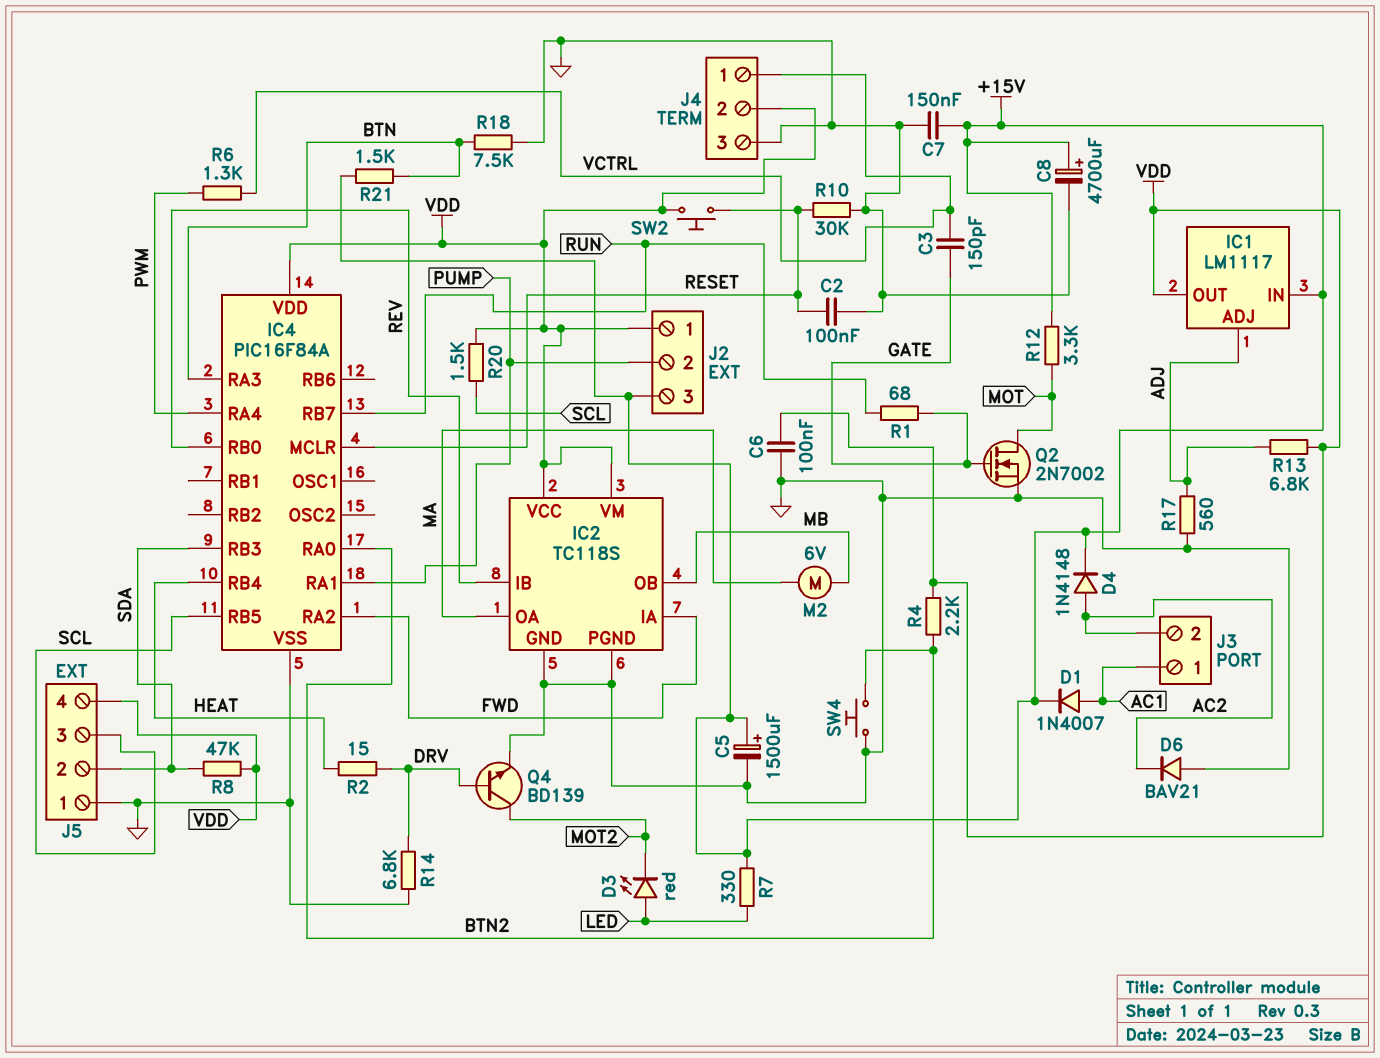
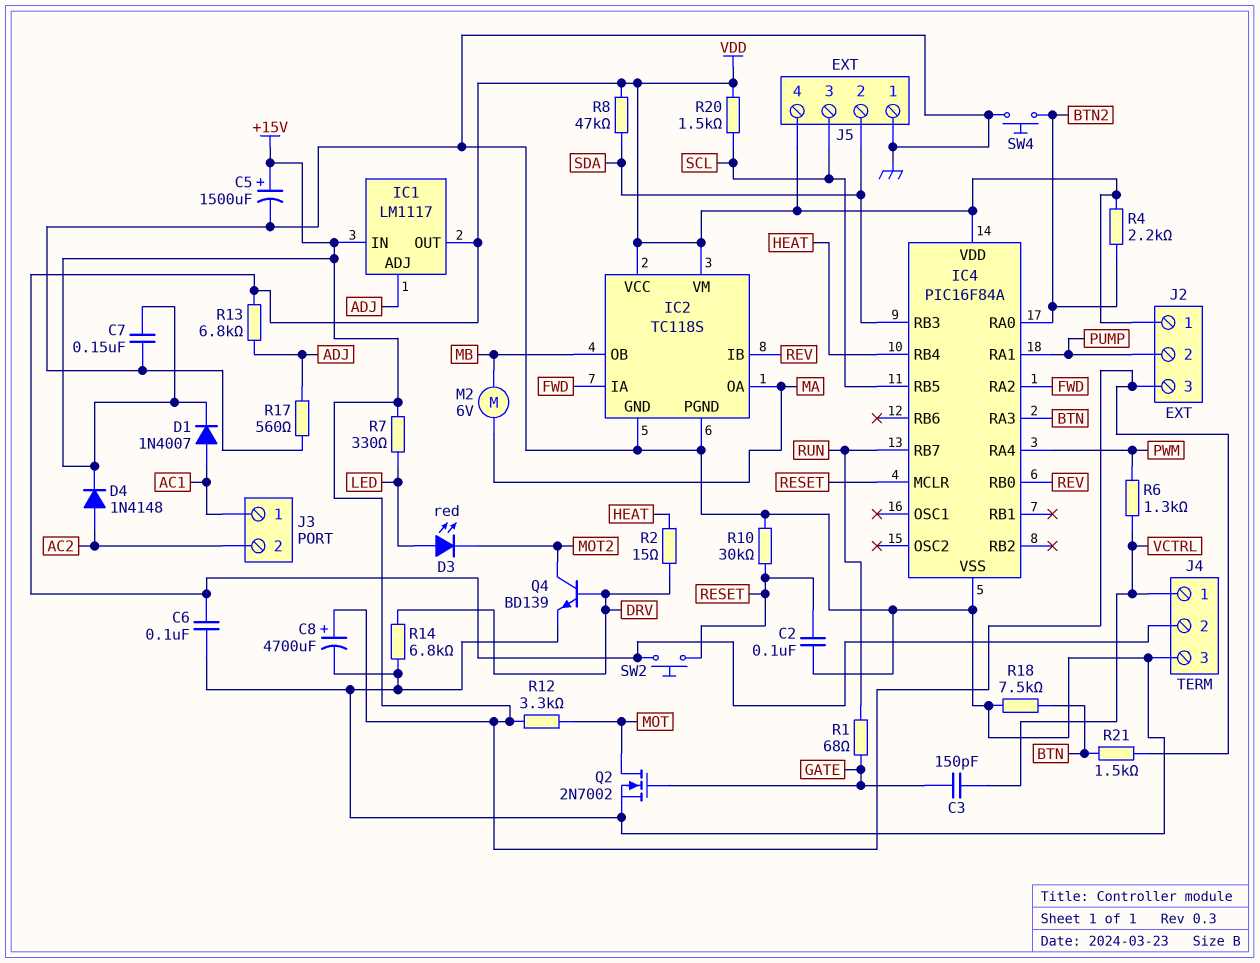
D6: diode BAV21 (A GND, K AC2) -> none

